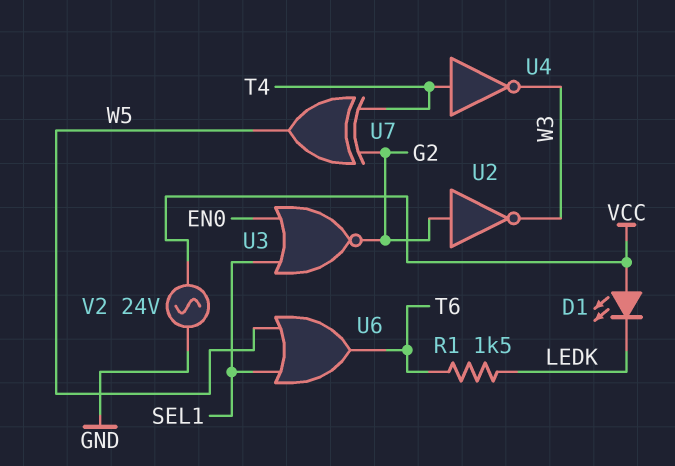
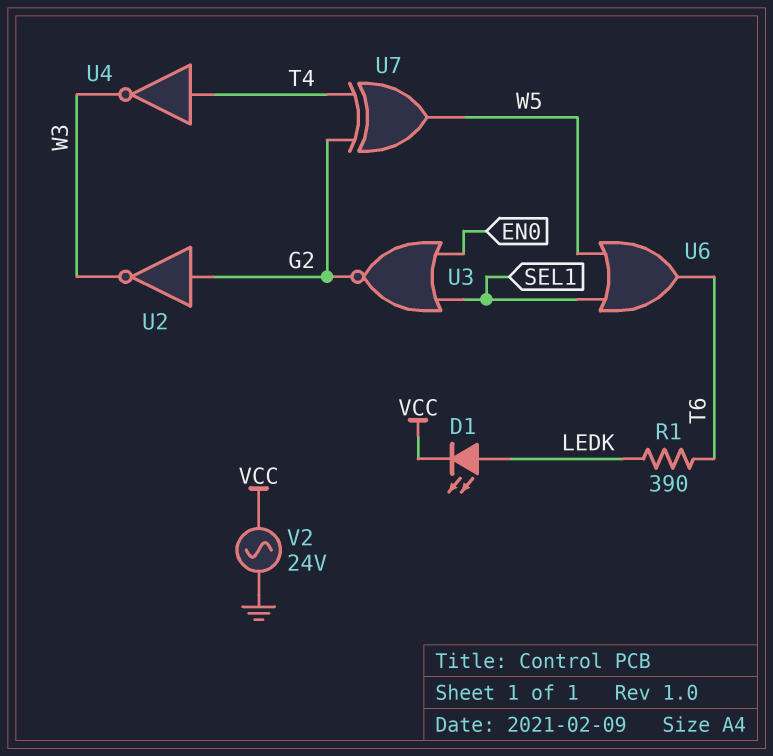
D1: LED (A VCC, K LEDK) -> LED (A LEDK, K VCC)
R1: 1.5k (LEDK, T6) -> 390 (LEDK, T6)

